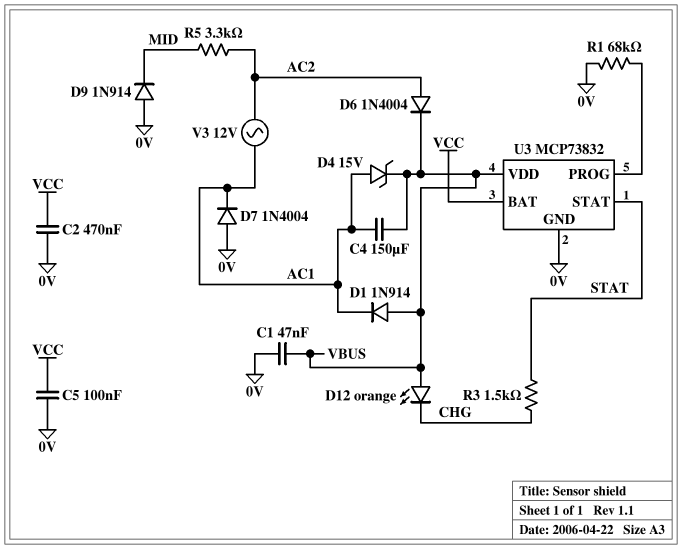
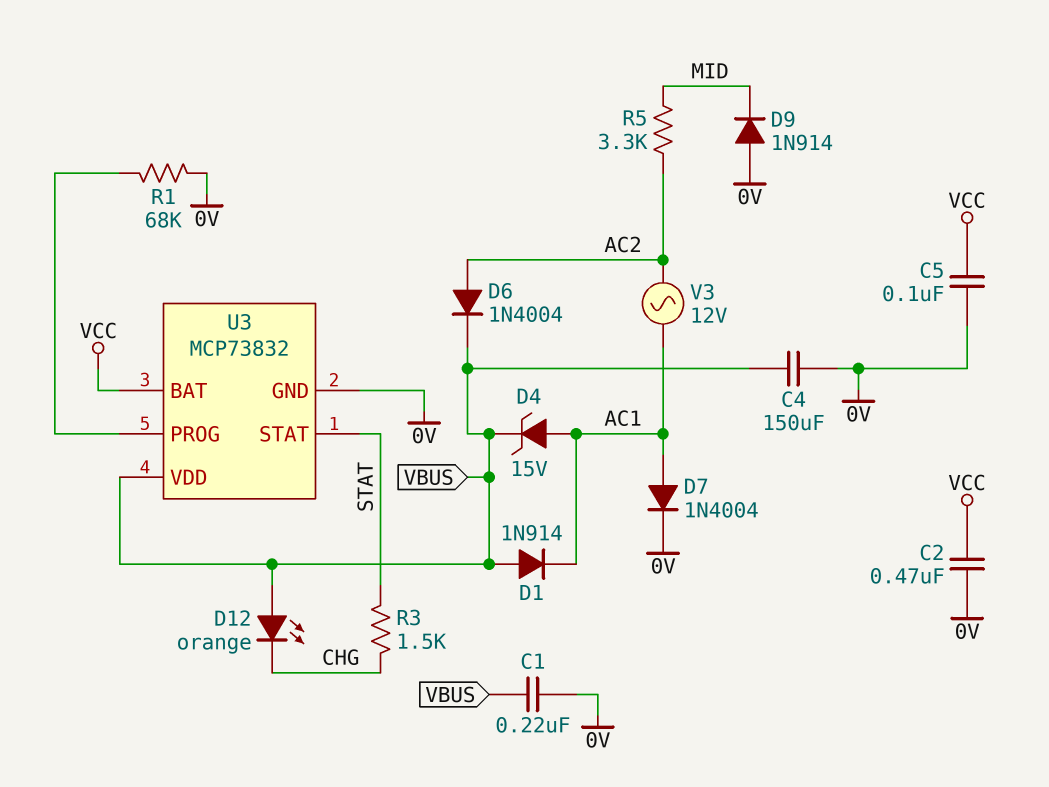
C1: 47nF (0V, VBUS) -> 220nF (0V, VBUS)
C4: 150uF (AC1, VBUS) -> 150uF (0V, VBUS)
D7: diode 1N4004 (A 0V, K AC1) -> diode 1N4004 (A AC1, K 0V)

